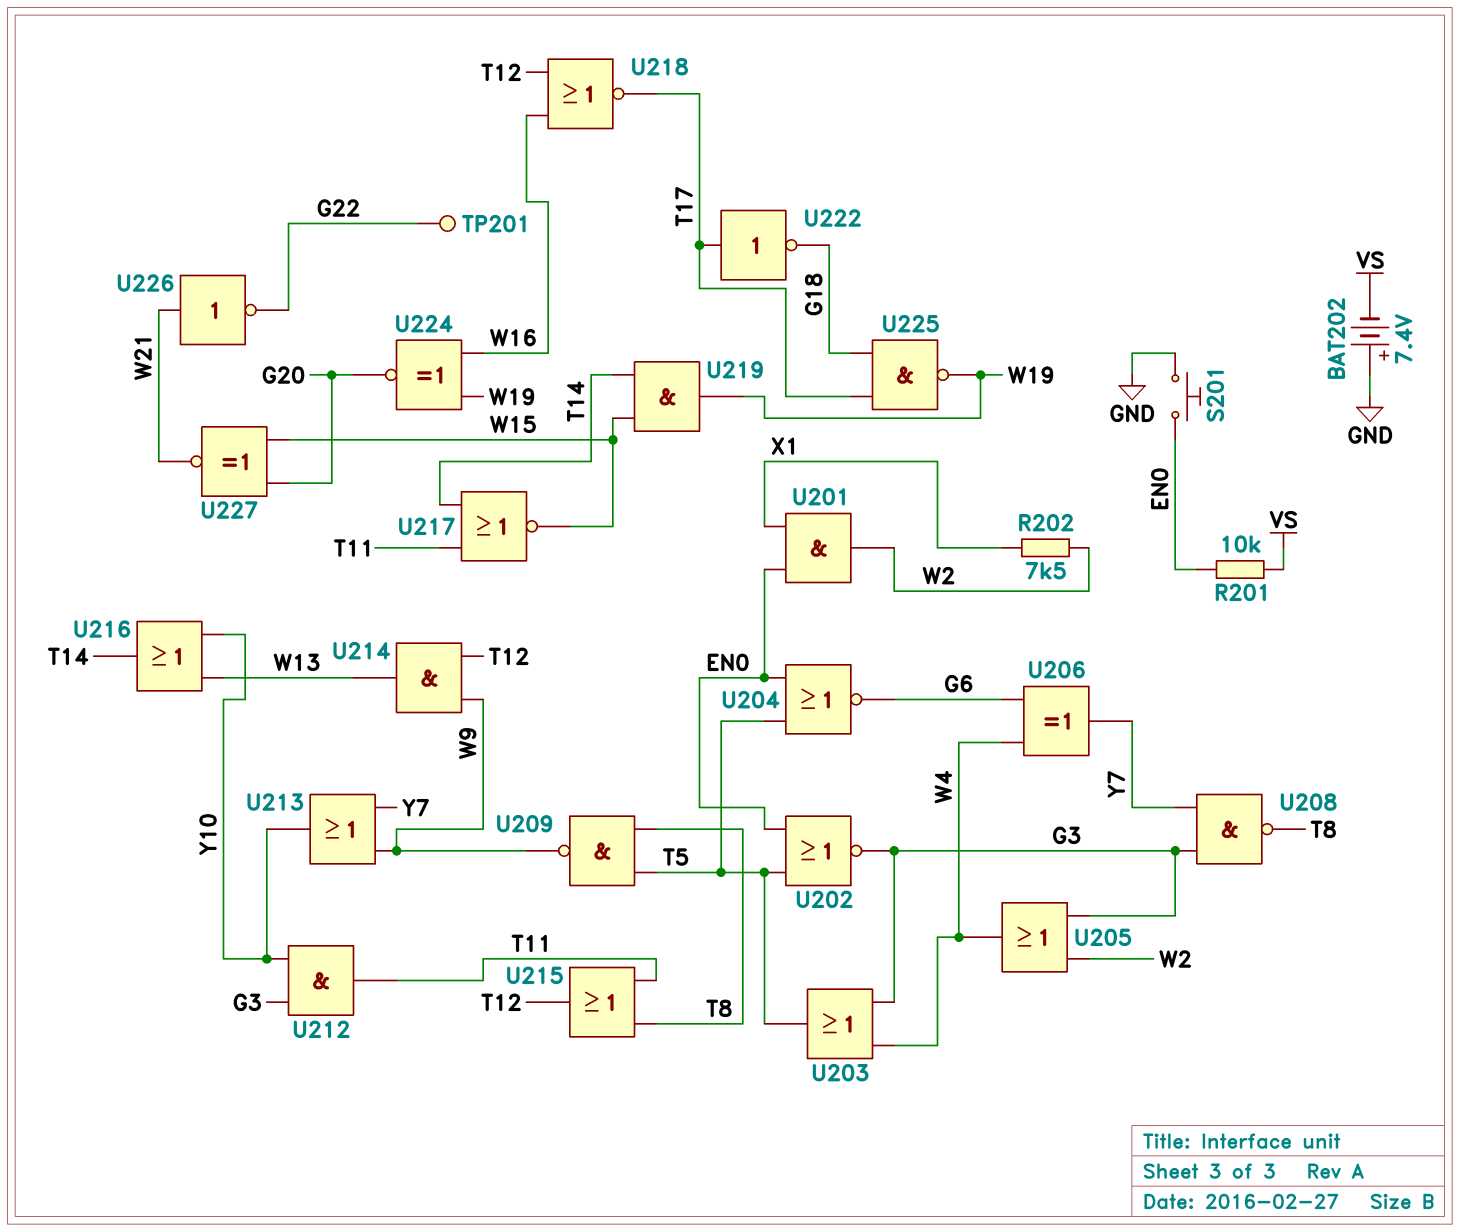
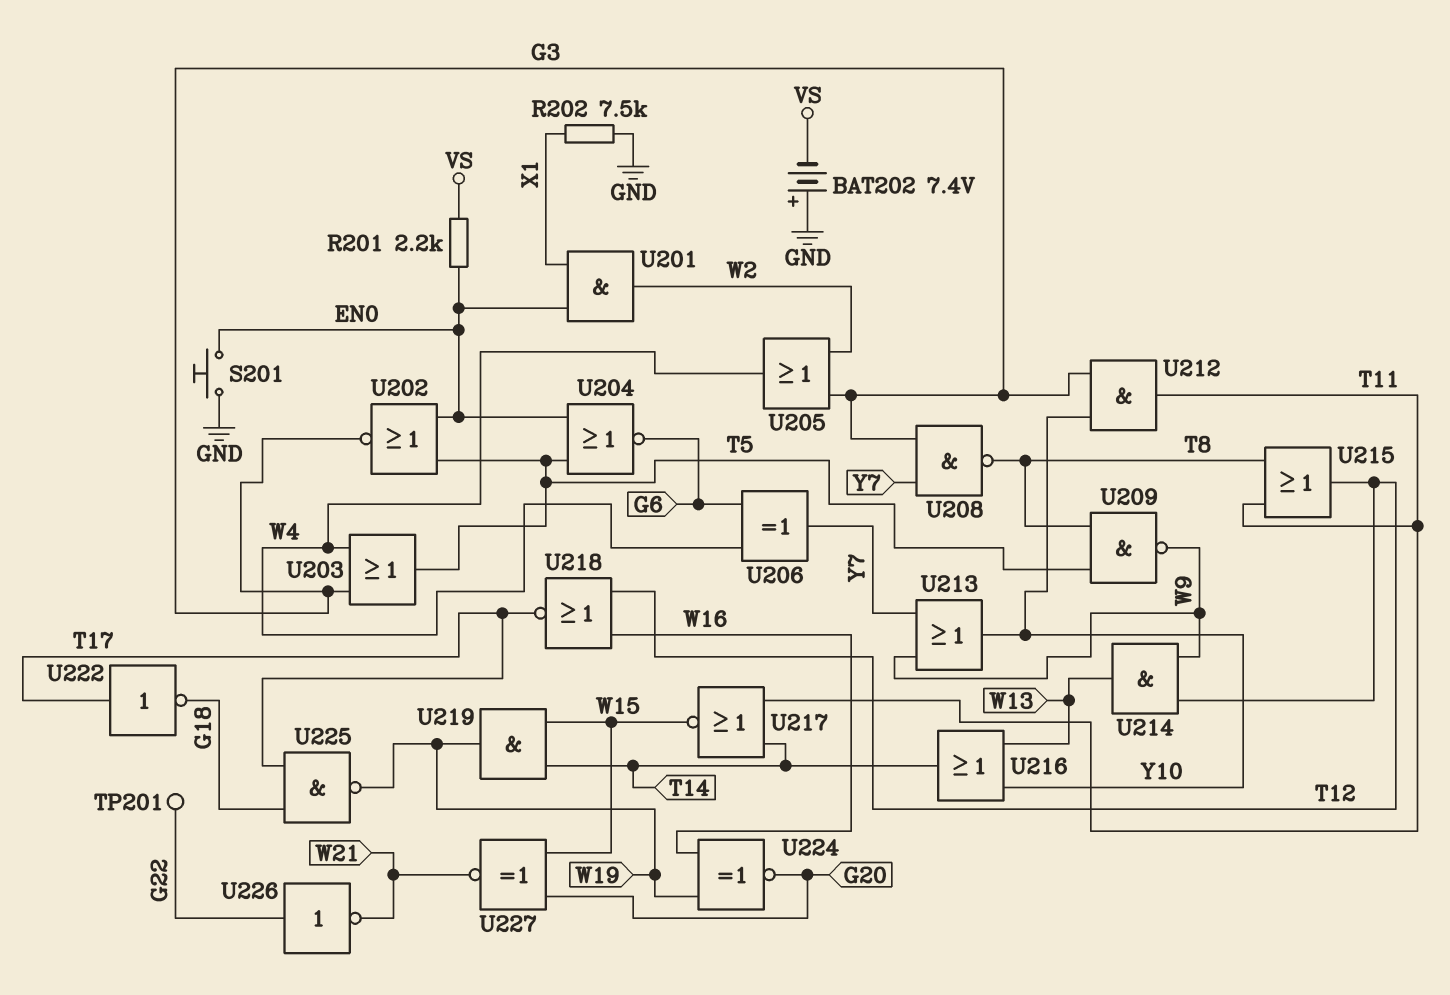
R201: 10k (EN0, VS) -> 2.2k (EN0, VS)
R202: 7.5k (W2, X1) -> 7.5k (GND, X1)
U226: NOT (in W21, out G22) -> NOT (in G22, out W21)

